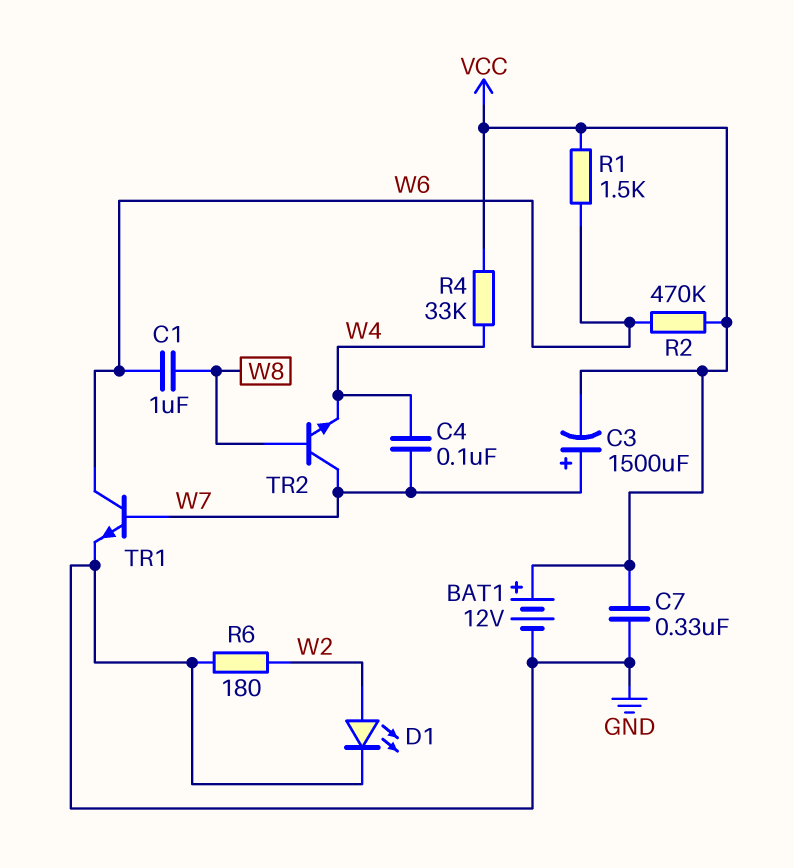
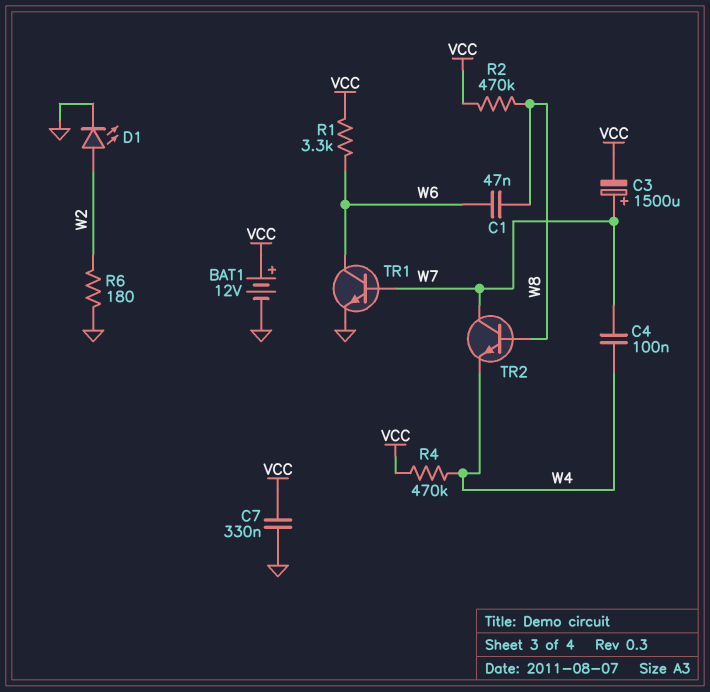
C1: 1uF (W6, W8) -> 47nF (W6, W8)
R1: 1.5k (VCC, W6) -> 3.3k (VCC, W6)
R2: 470k (VCC, W6) -> 470k (VCC, W8)
R4: 33k (VCC, W4) -> 470k (VCC, W4)

